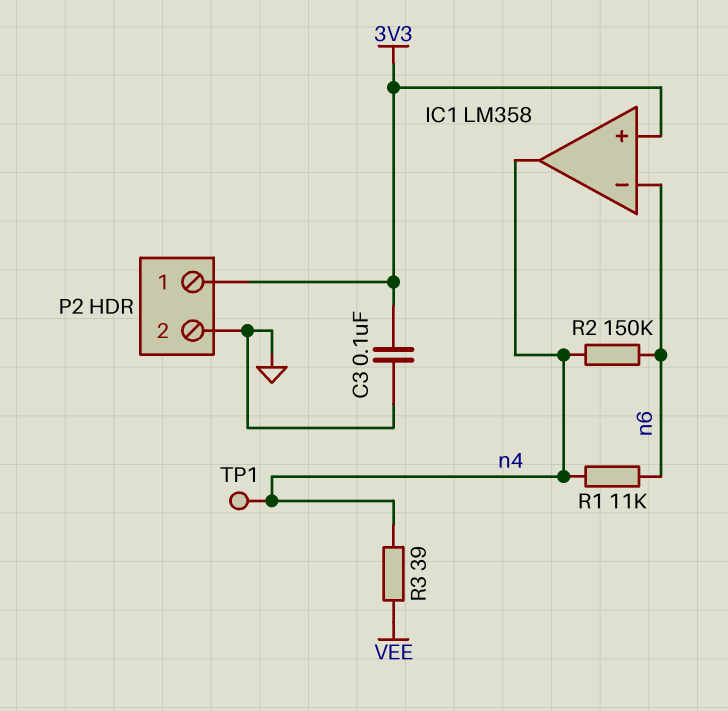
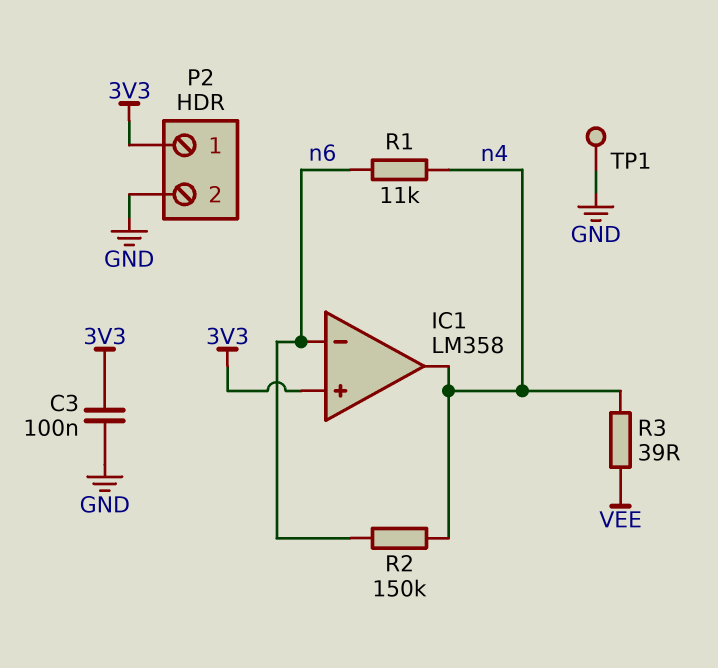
TP1: test point (n4) -> test point (GND)

